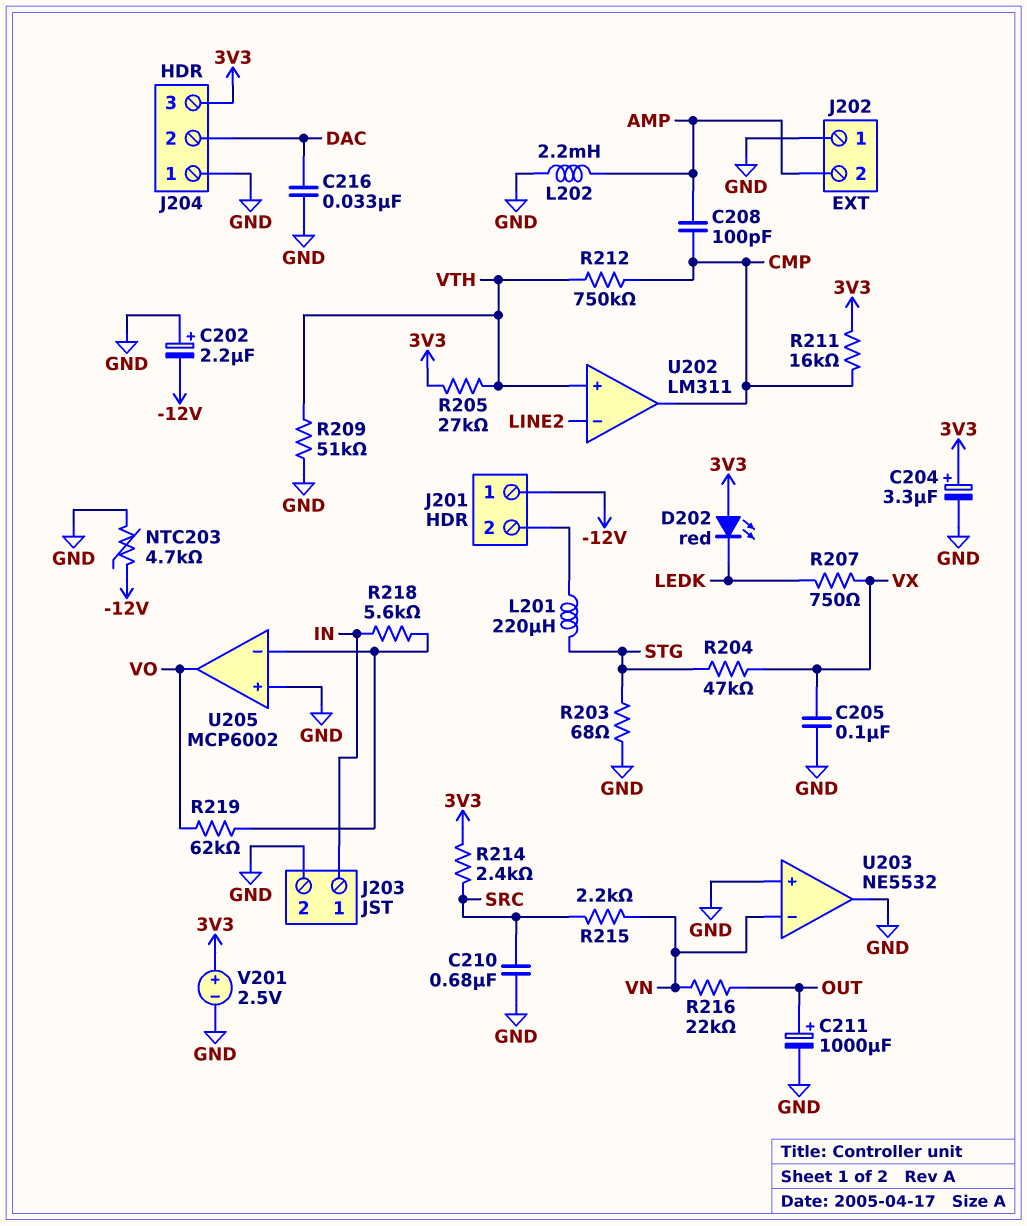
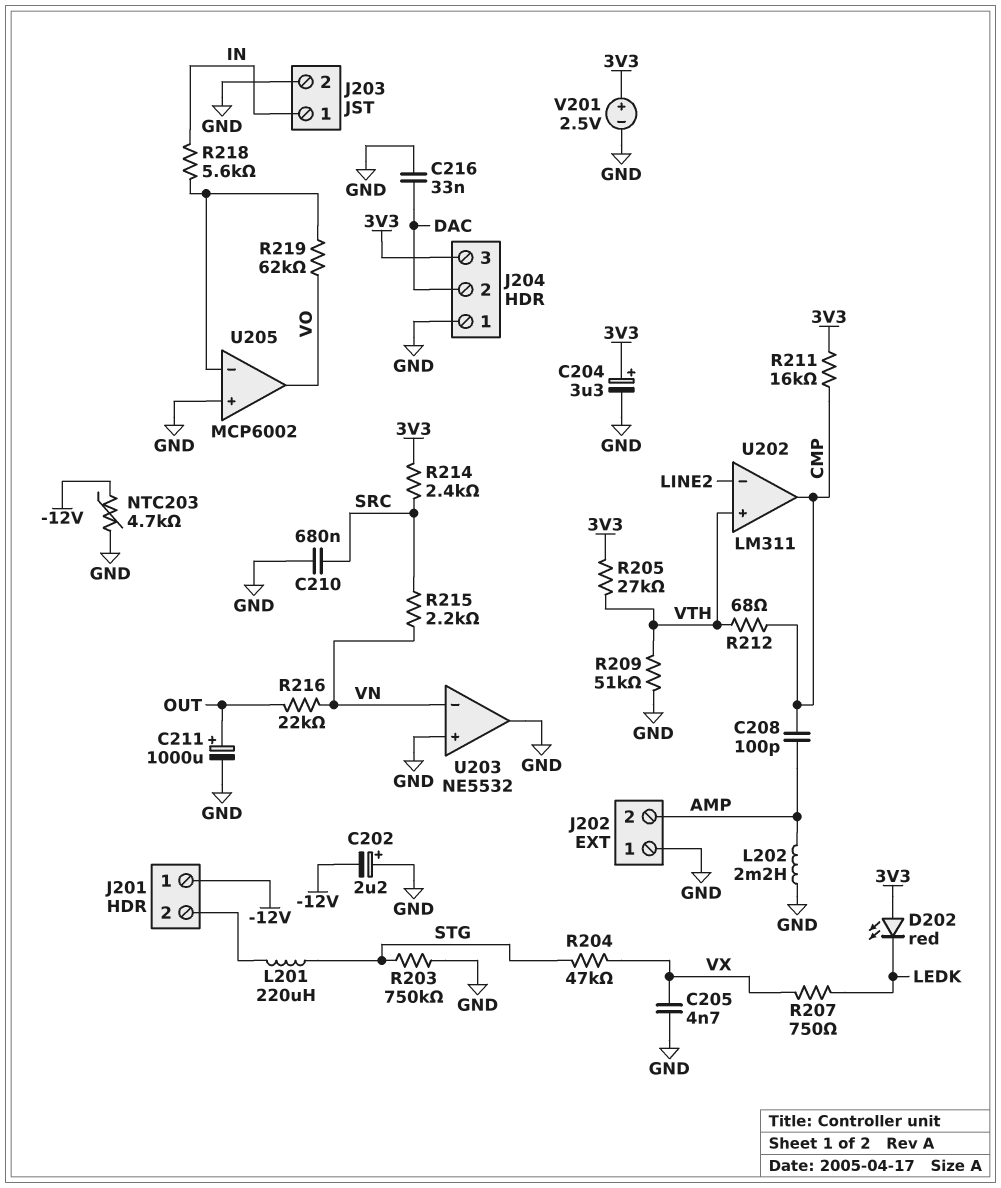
C205: 100nF (GND, VX) -> 4.7nF (GND, VX)
R203: 68 (GND, STG) -> 750k (GND, STG)
R212: 750k (CMP, VTH) -> 68 (CMP, VTH)

